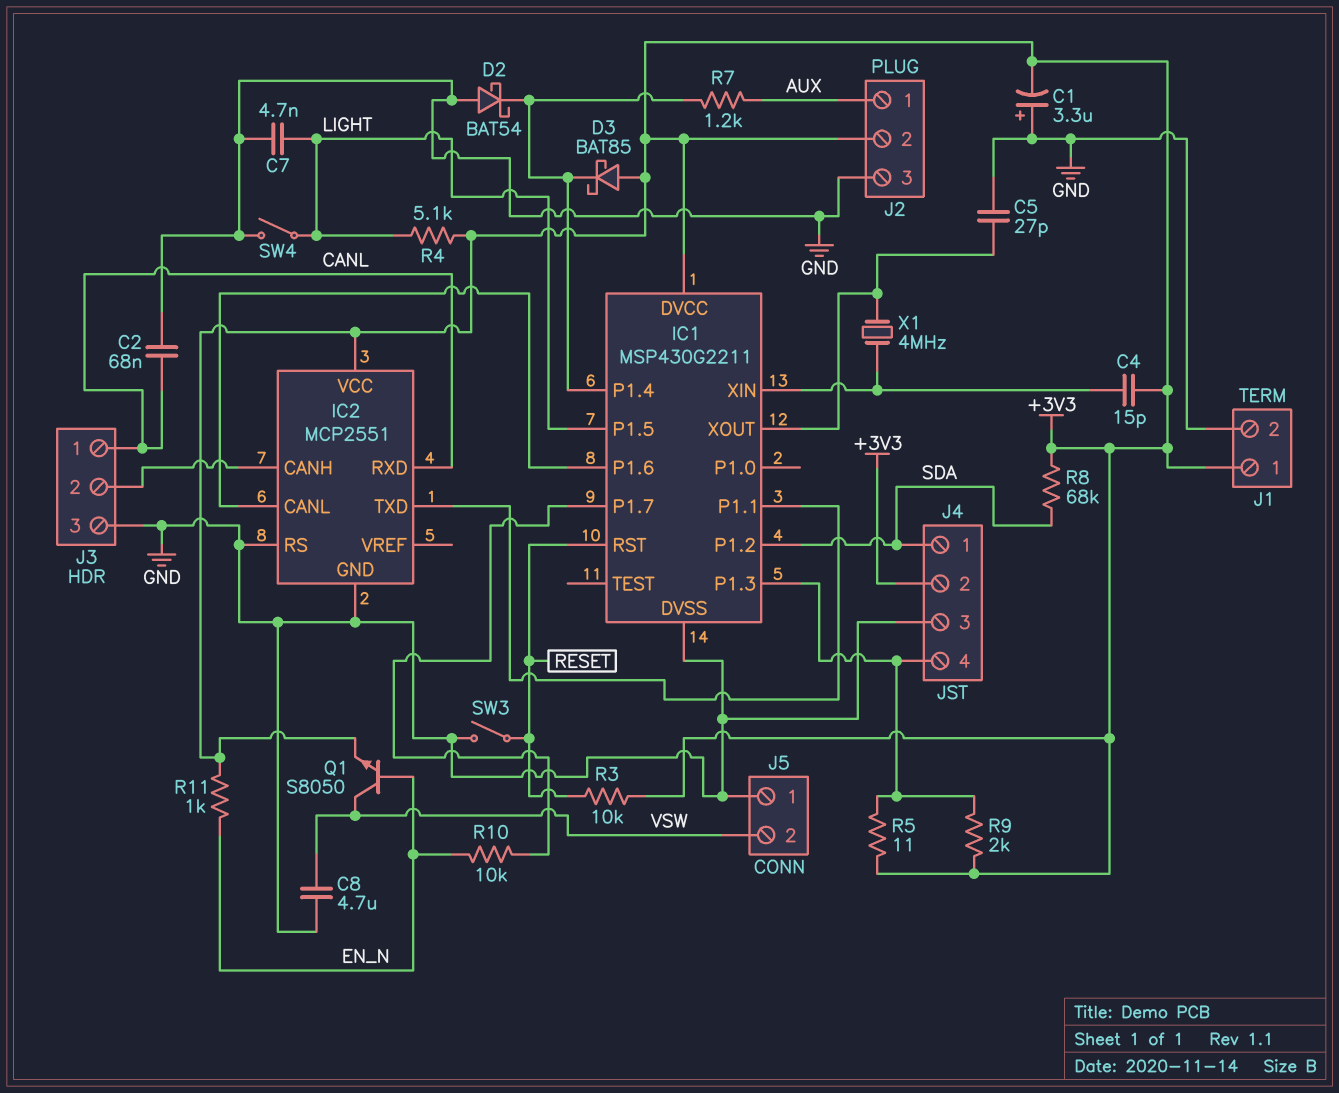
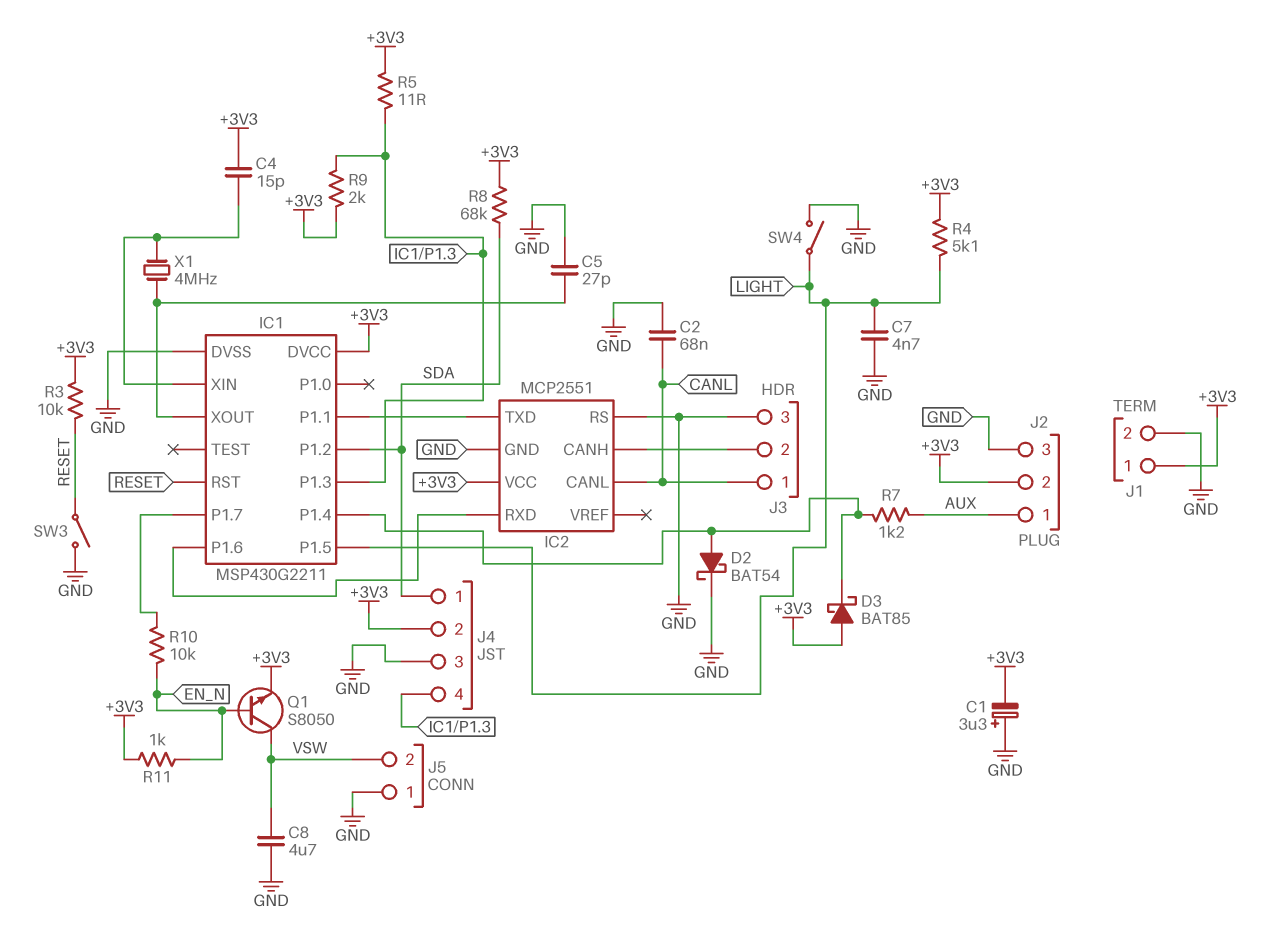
D2: schottky BAT54 (A GND, K IC1/P1.4) -> schottky BAT54 (A IC1/P1.4, K GND)
IC2 pin CANL: IC1/P1.6 -> CANL
IC2 pin RXD: CANL -> IC1/P1.6

